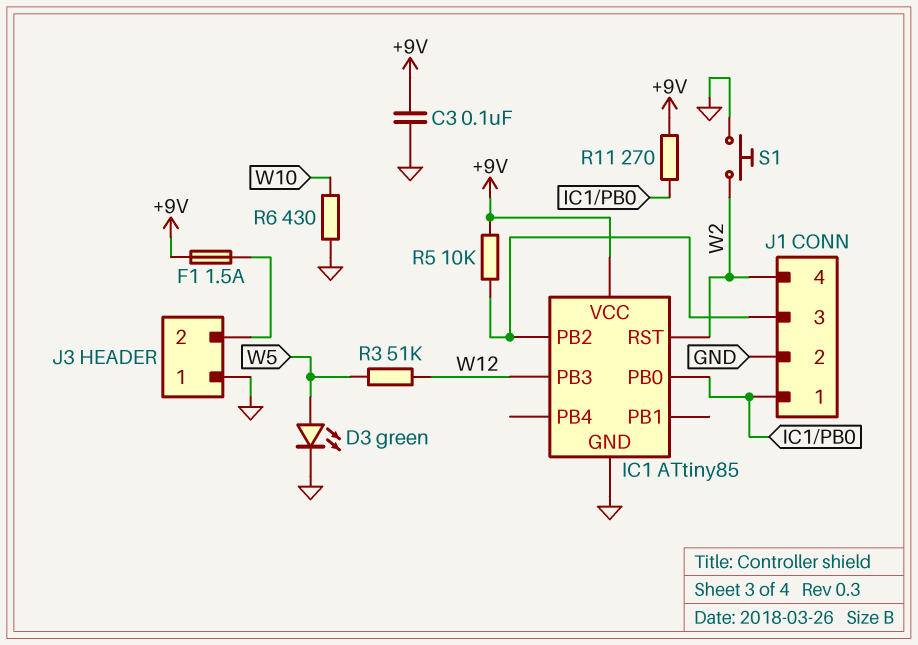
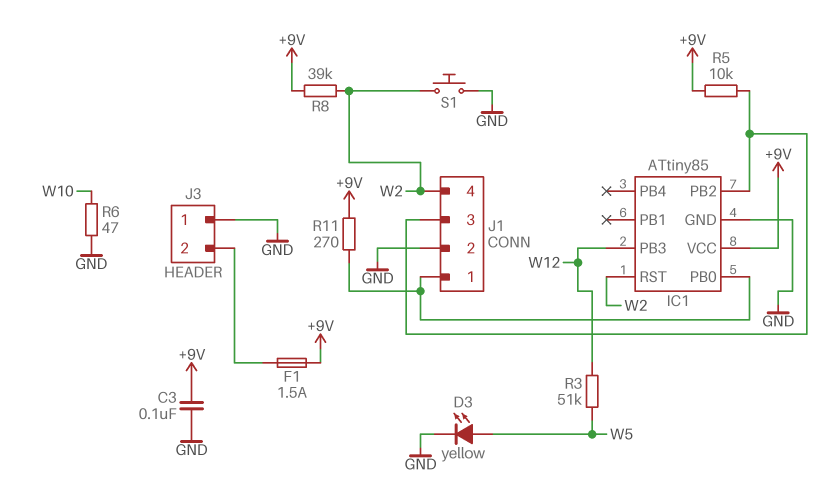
D3: LED green (A W5, K GND) -> LED yellow (A W5, K GND)
R6: 430 (GND, W10) -> 47 (GND, W10)
R8: none -> 39k (+9V, W2)

